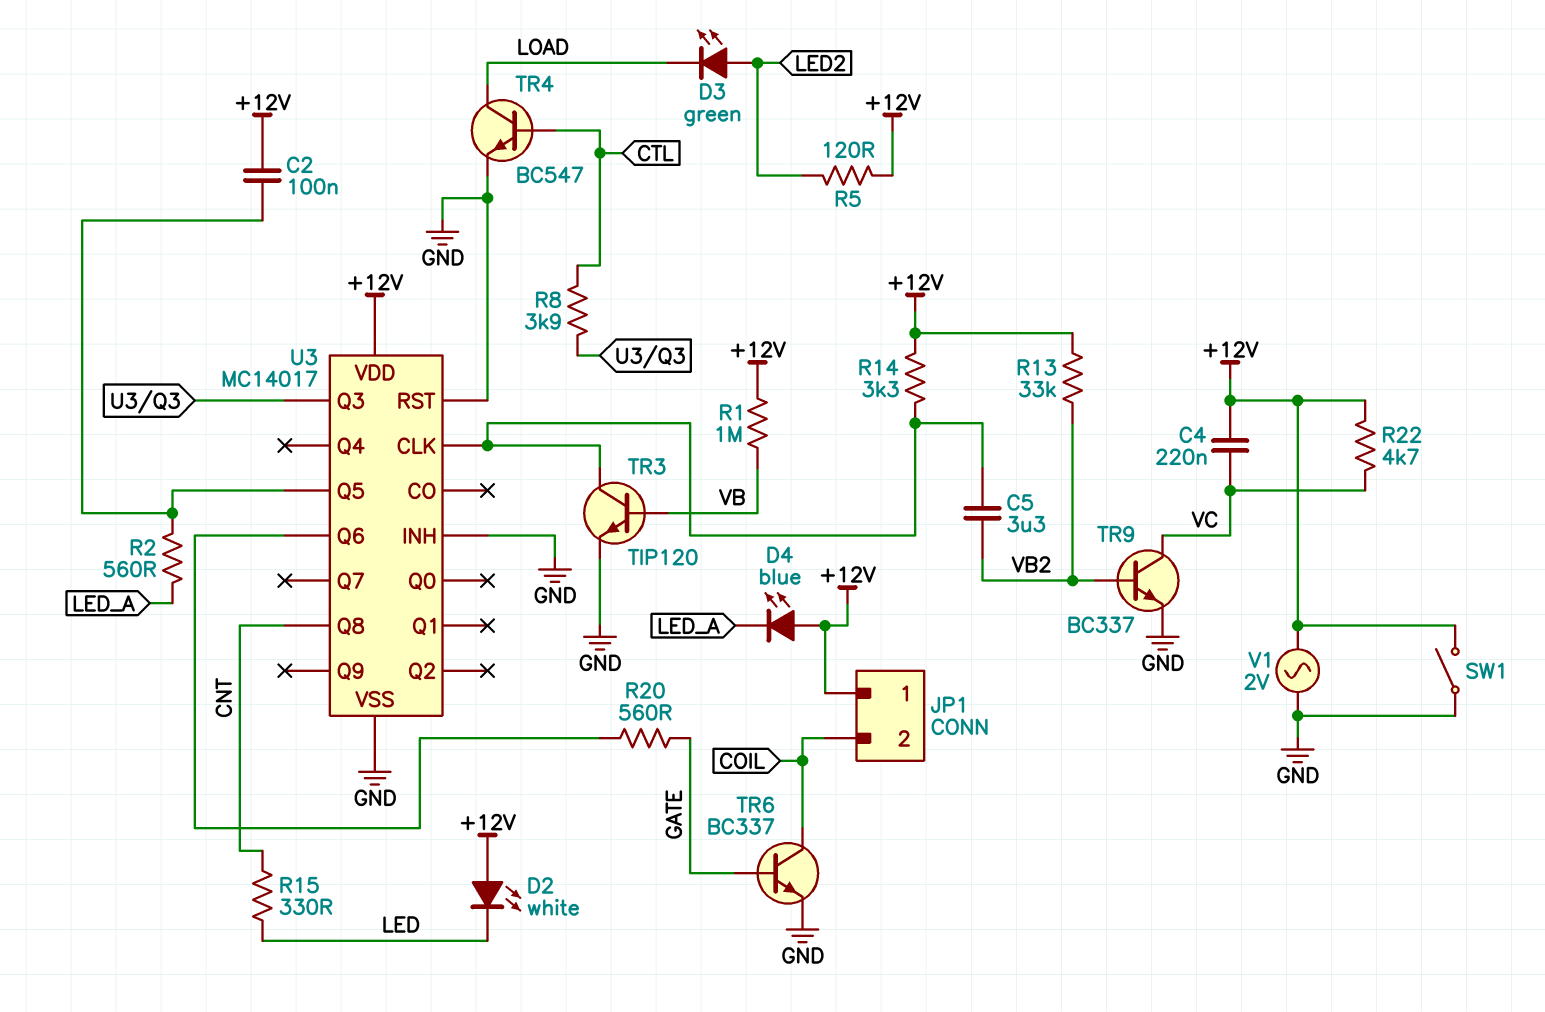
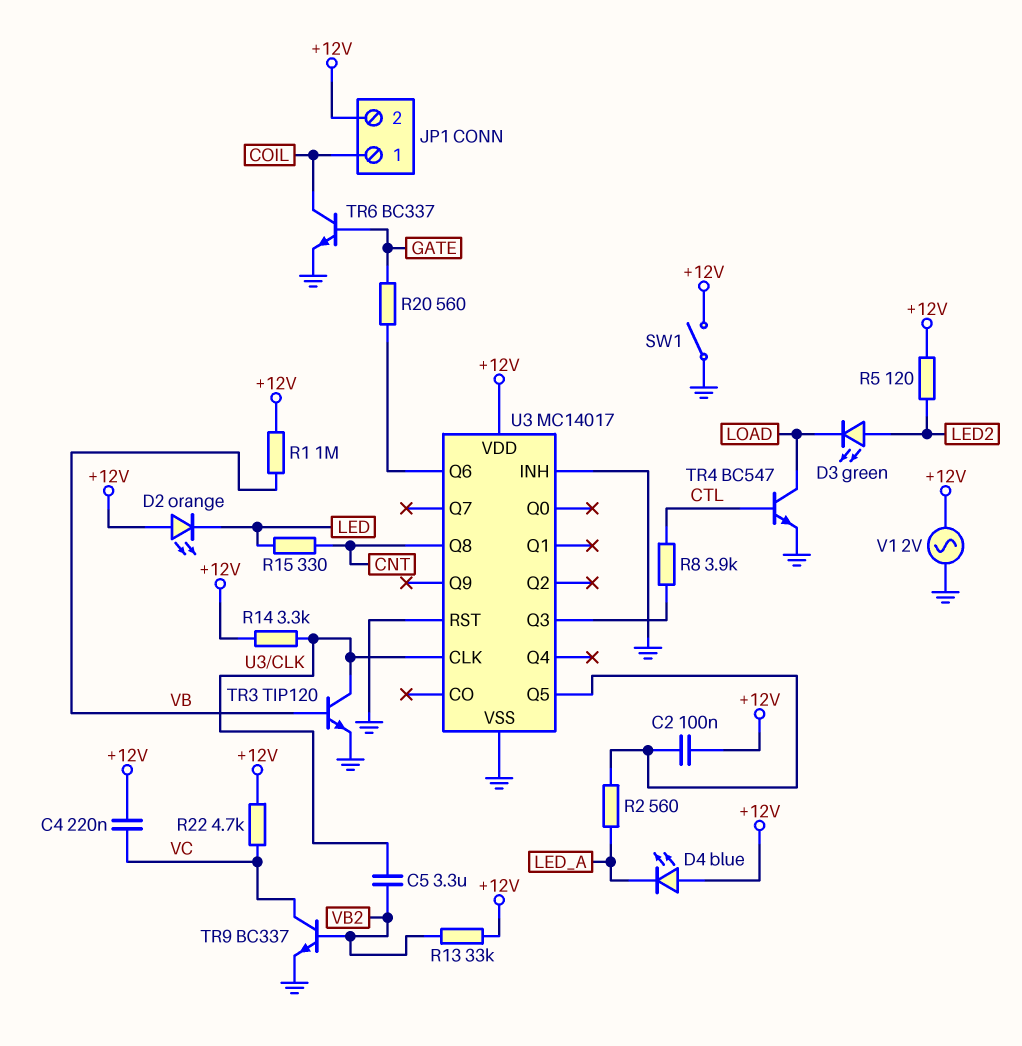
D2: LED white (A +12V, K LED) -> LED orange (A +12V, K LED)
JP1 pin 1: +12V -> COIL
JP1 pin 2: COIL -> +12V

